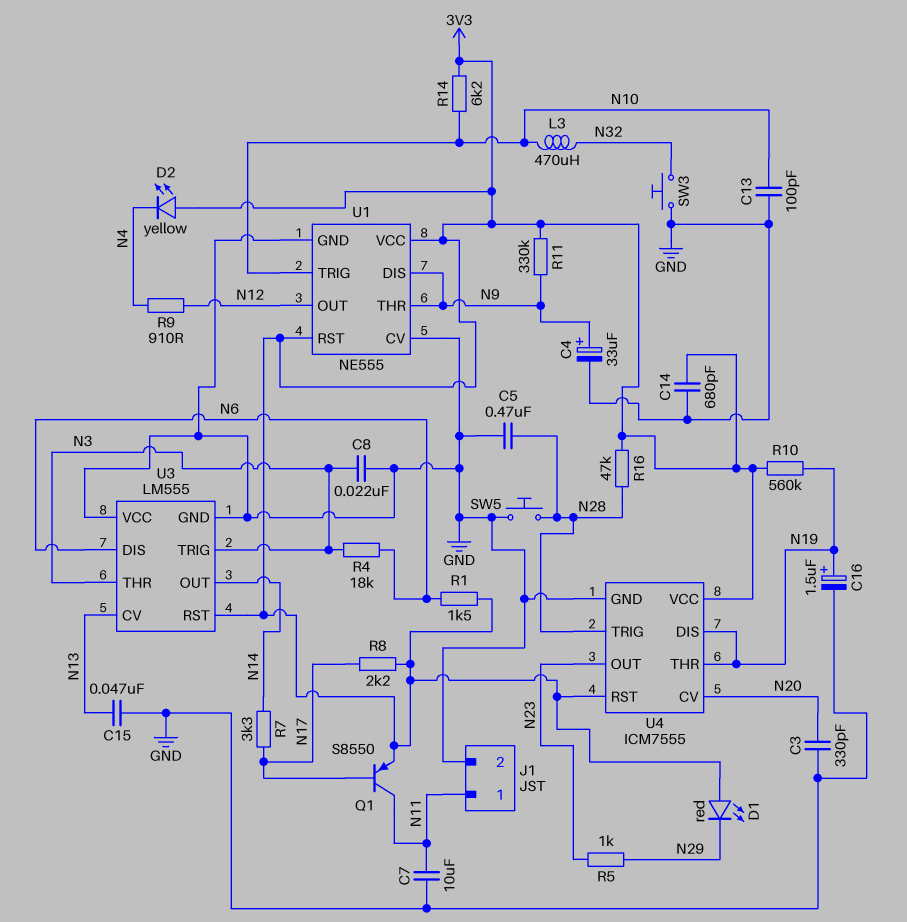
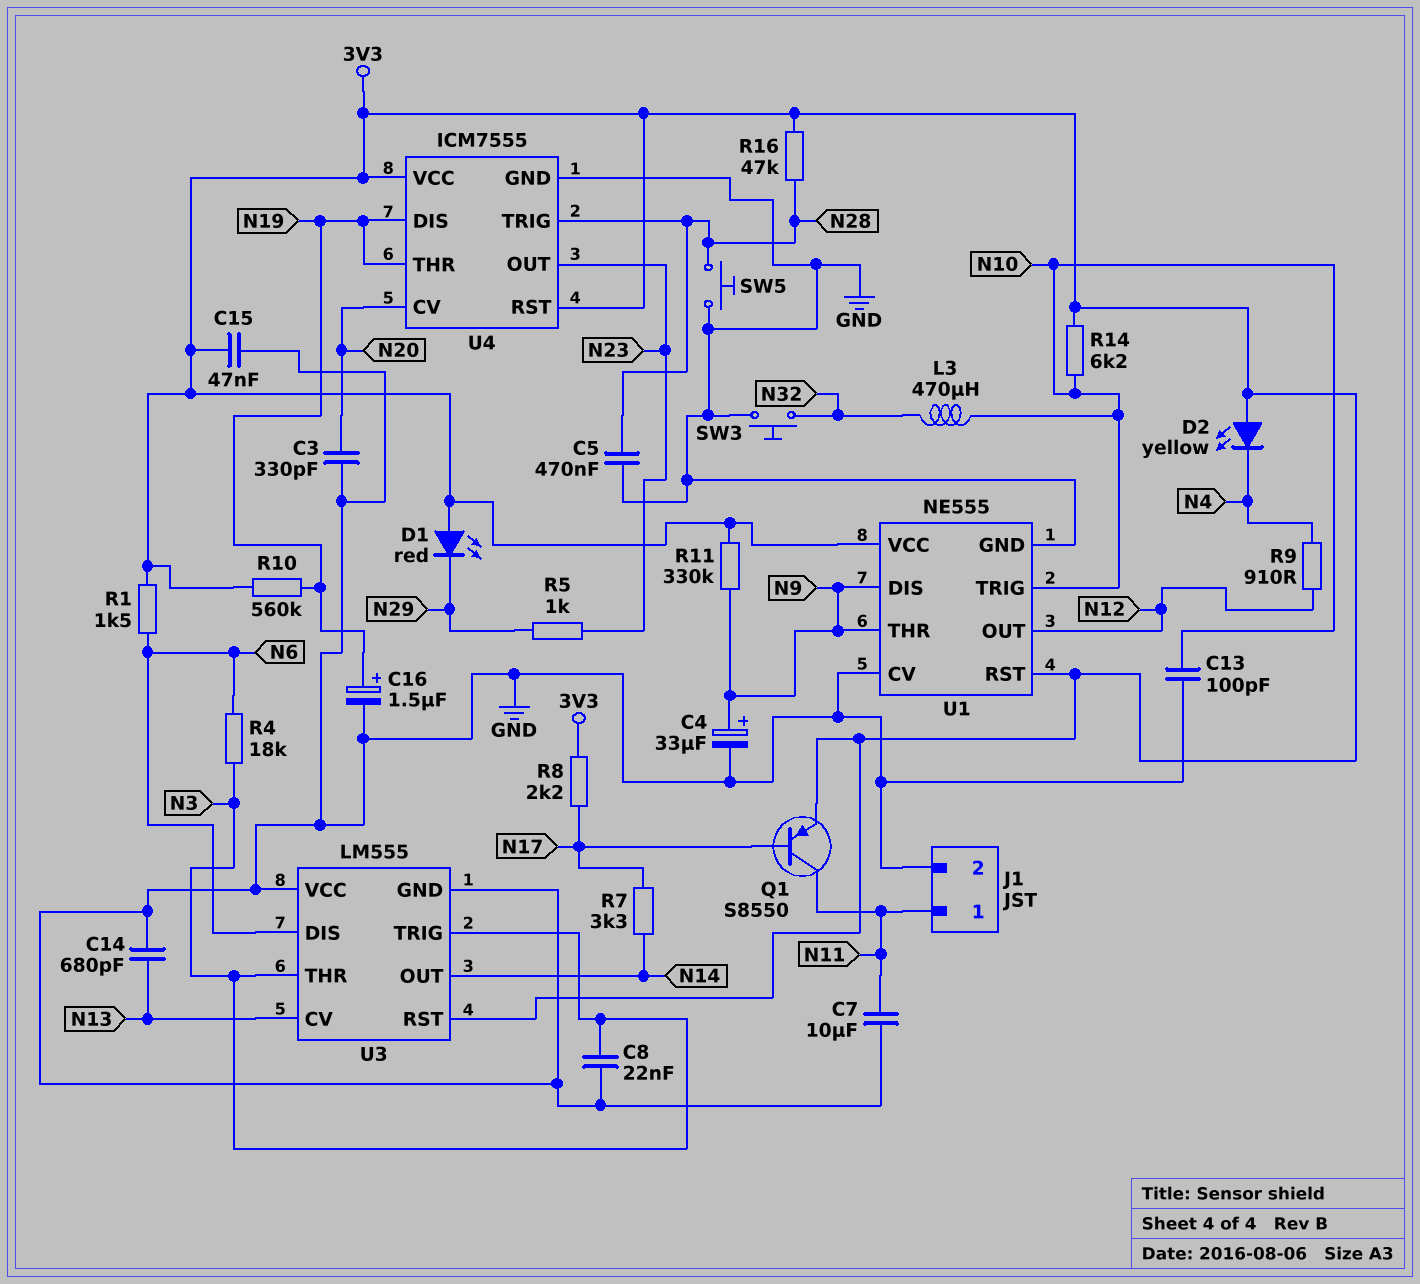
C14: 680pF (3V3, GND) -> 680pF (GND, N13)
C15: 47nF (GND, N13) -> 47nF (3V3, GND)

